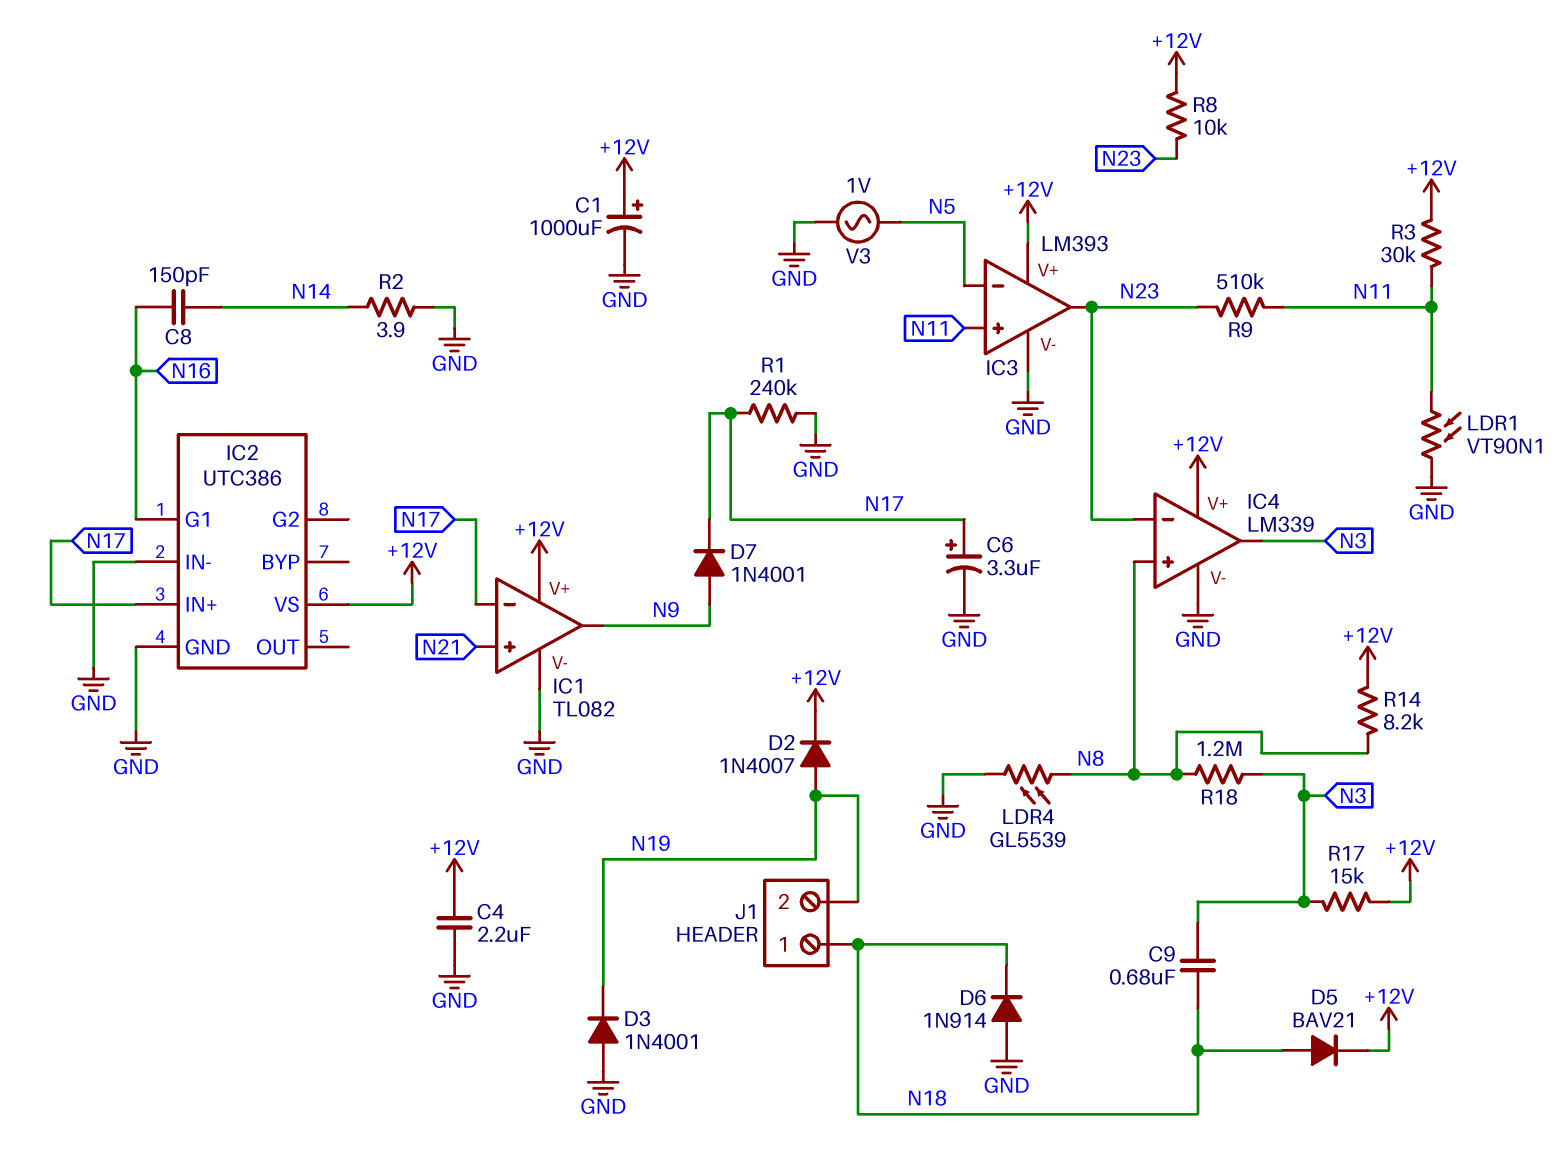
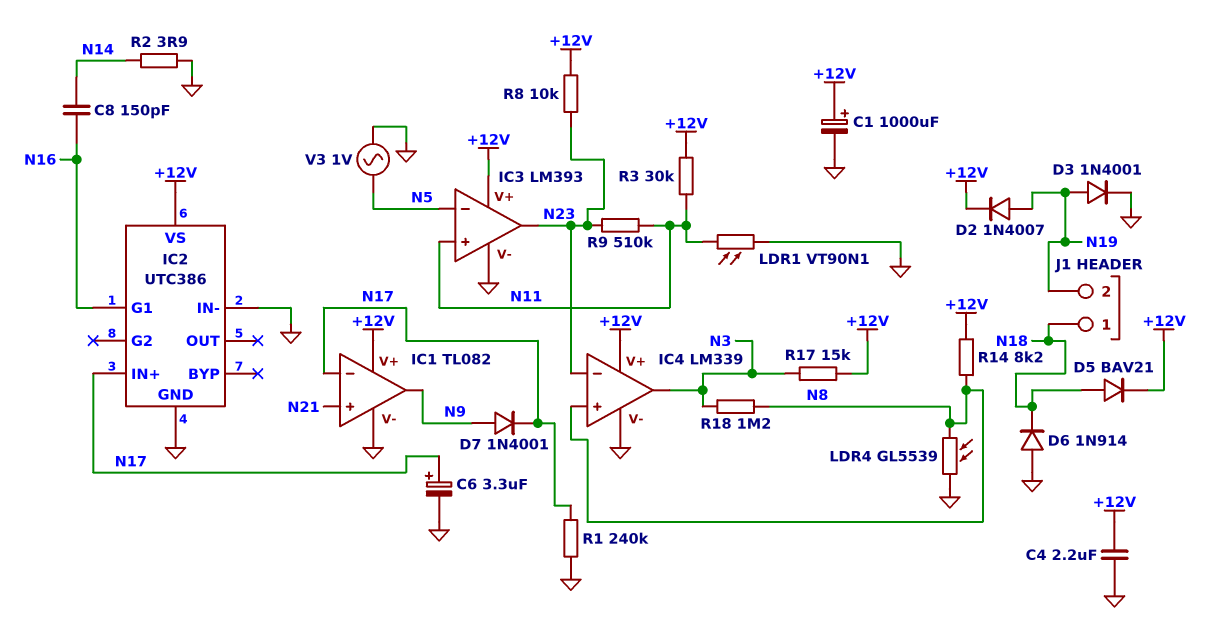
C9: 680nF (N3, N18) -> none
D3: diode 1N4001 (A GND, K N19) -> diode 1N4001 (A N19, K GND)

